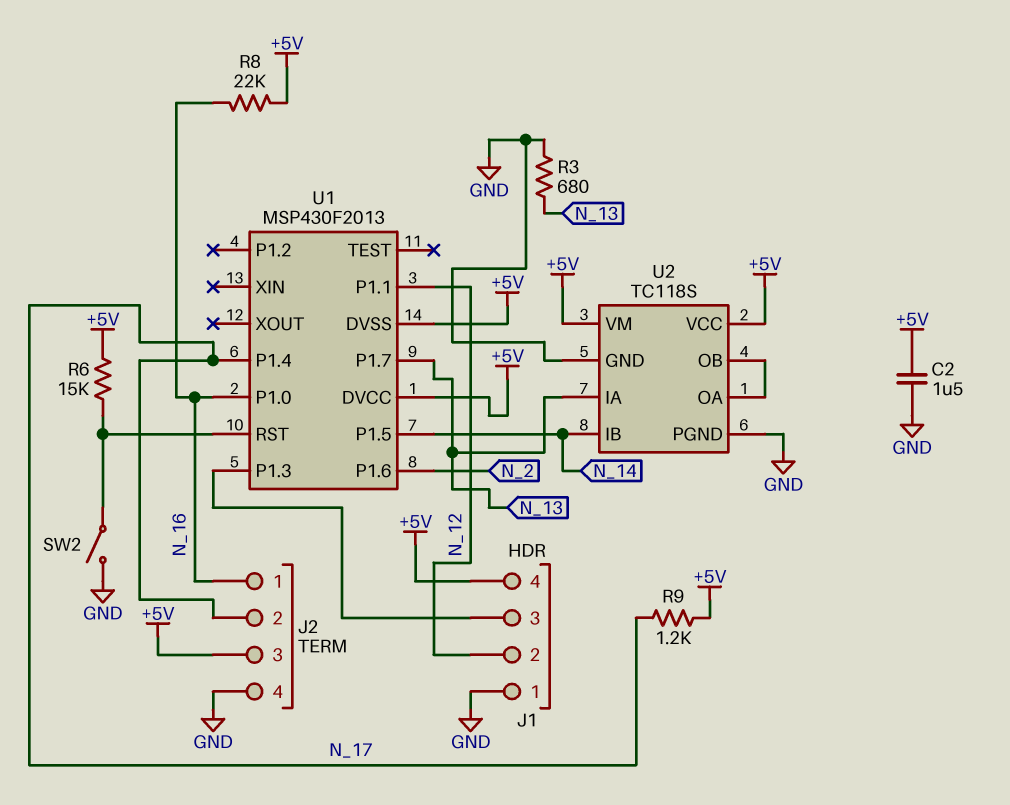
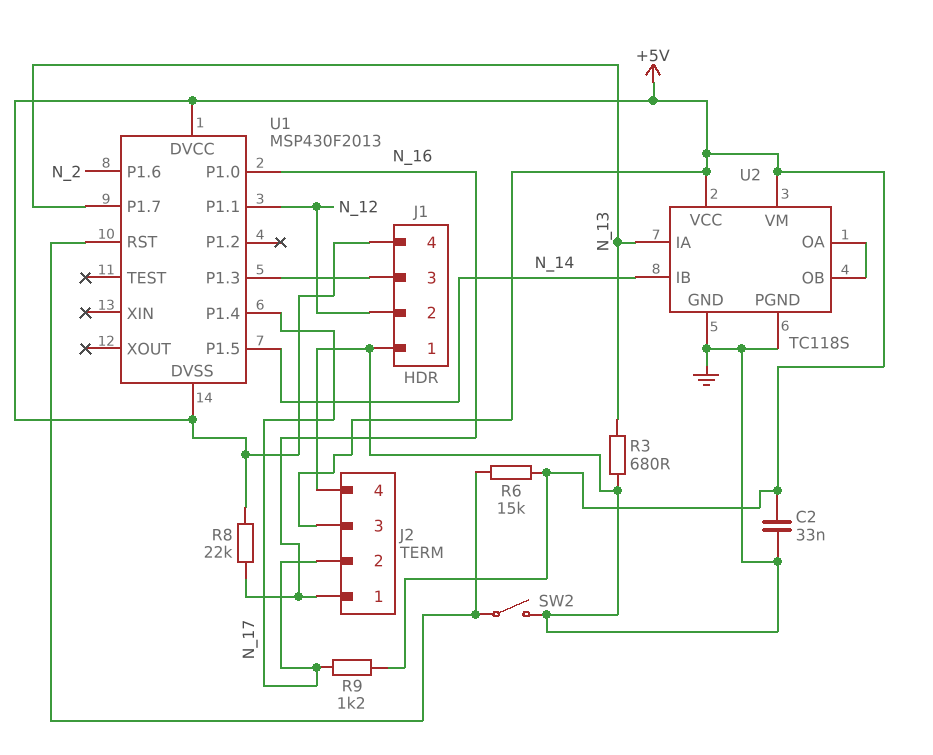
C2: 1.5uF (+5V, GND) -> 33nF (+5V, GND)

